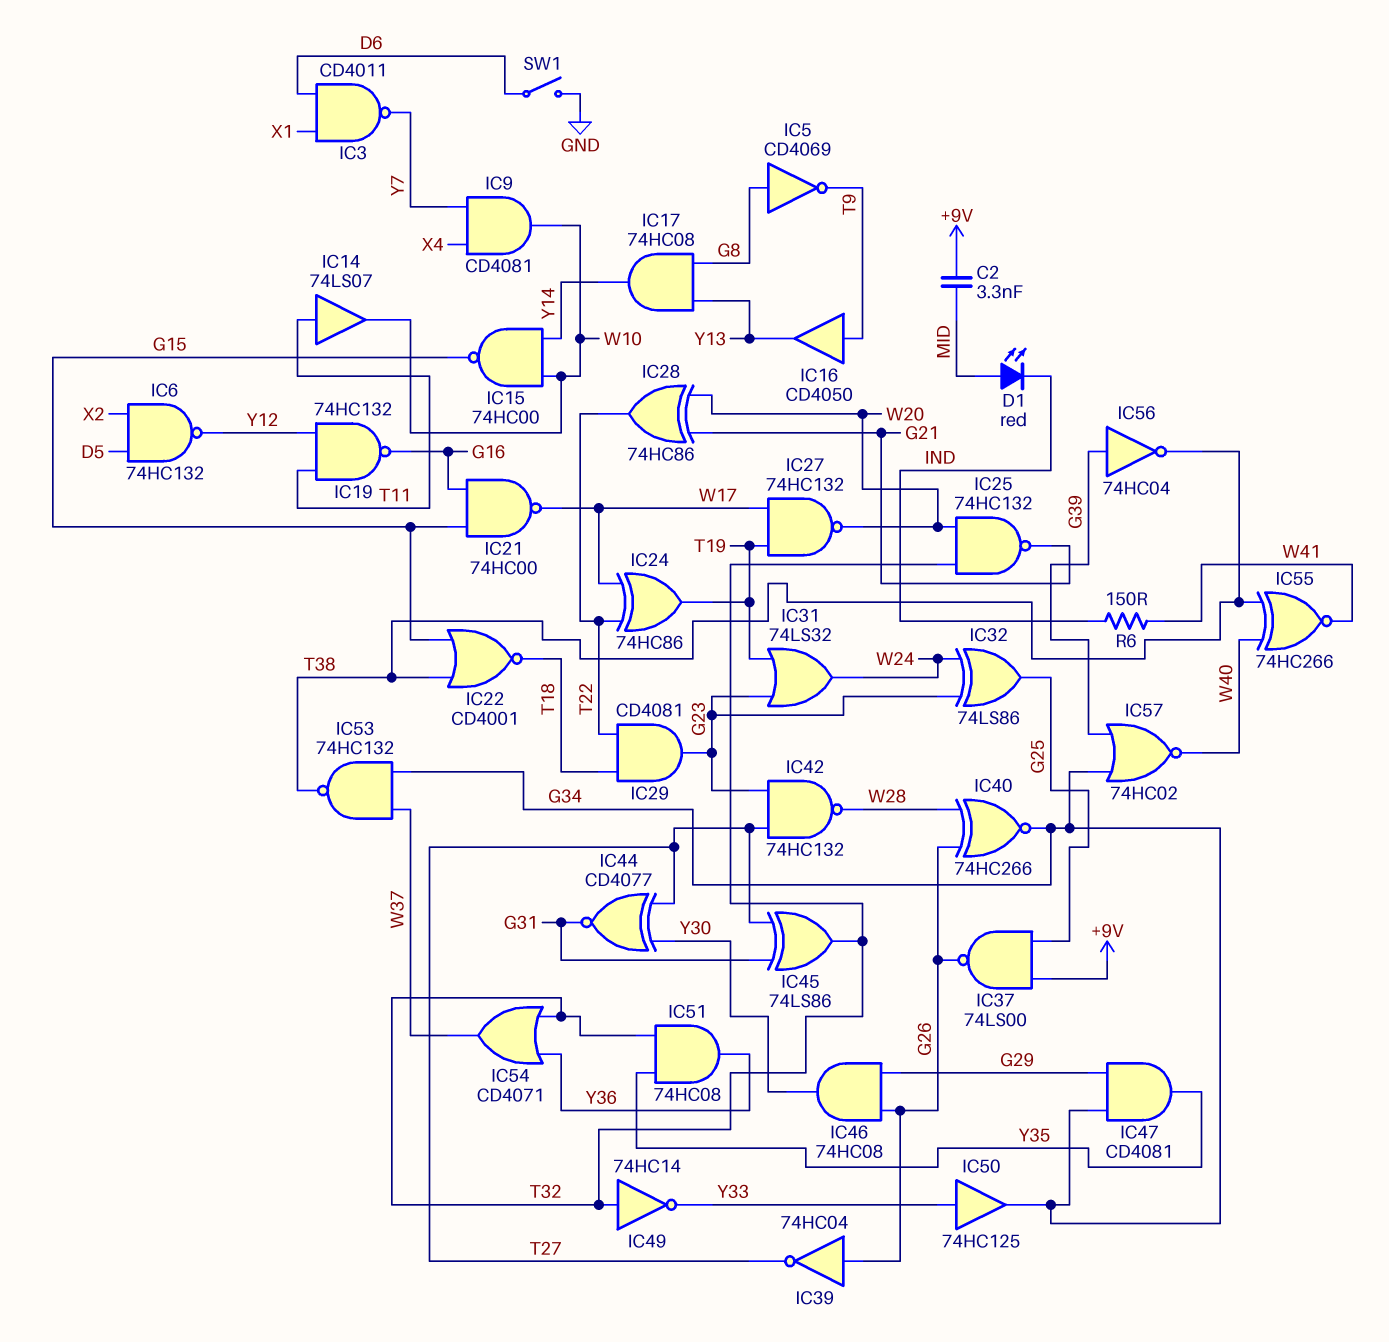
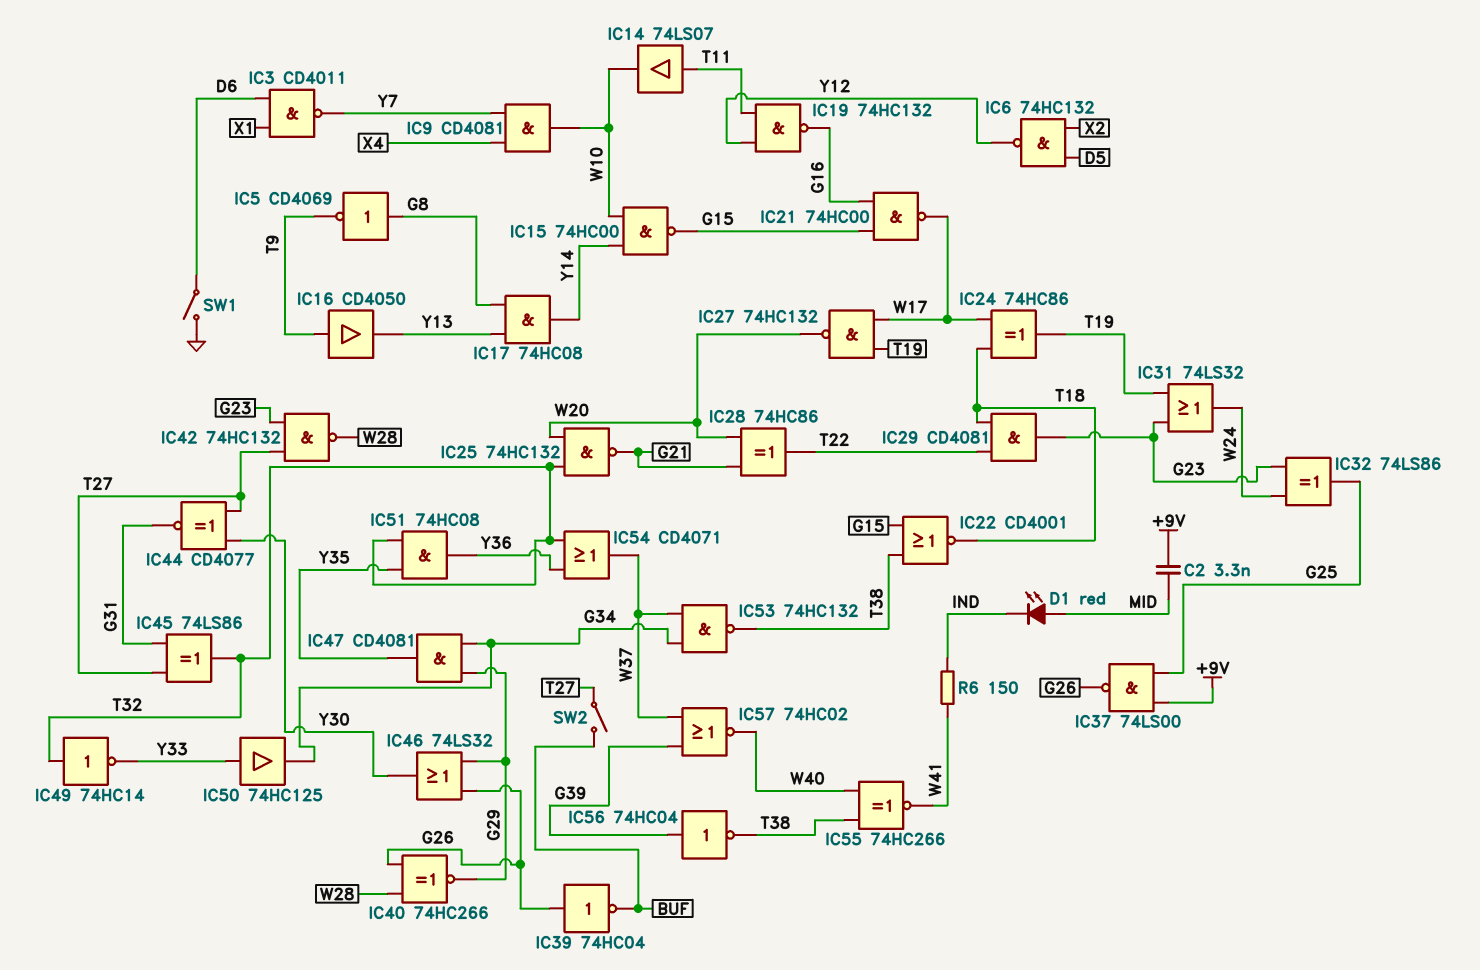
IC24: XOR 74HC86 (in T22, in W17, out T19) -> XOR 74HC86 (in T18, in W17, out T19)
IC39: NOT 74HC04 (in G26, out T27) -> NOT 74HC04 (in G26, out BUF)
IC40: XNOR 74HC266 (in G26, in W28, out G34) -> XNOR 74HC266 (in G26, in W28, out G29)
IC46: AND 74HC08 (in G26, in G29, out Y30) -> OR 74LS32 (in G26, in G29, out Y30)
IC57: NOR 74HC02 (in G34, in G39, out W40) -> NOR 74HC02 (in G39, in W37, out W40)
SW2: none -> switch (BUF, T27)

